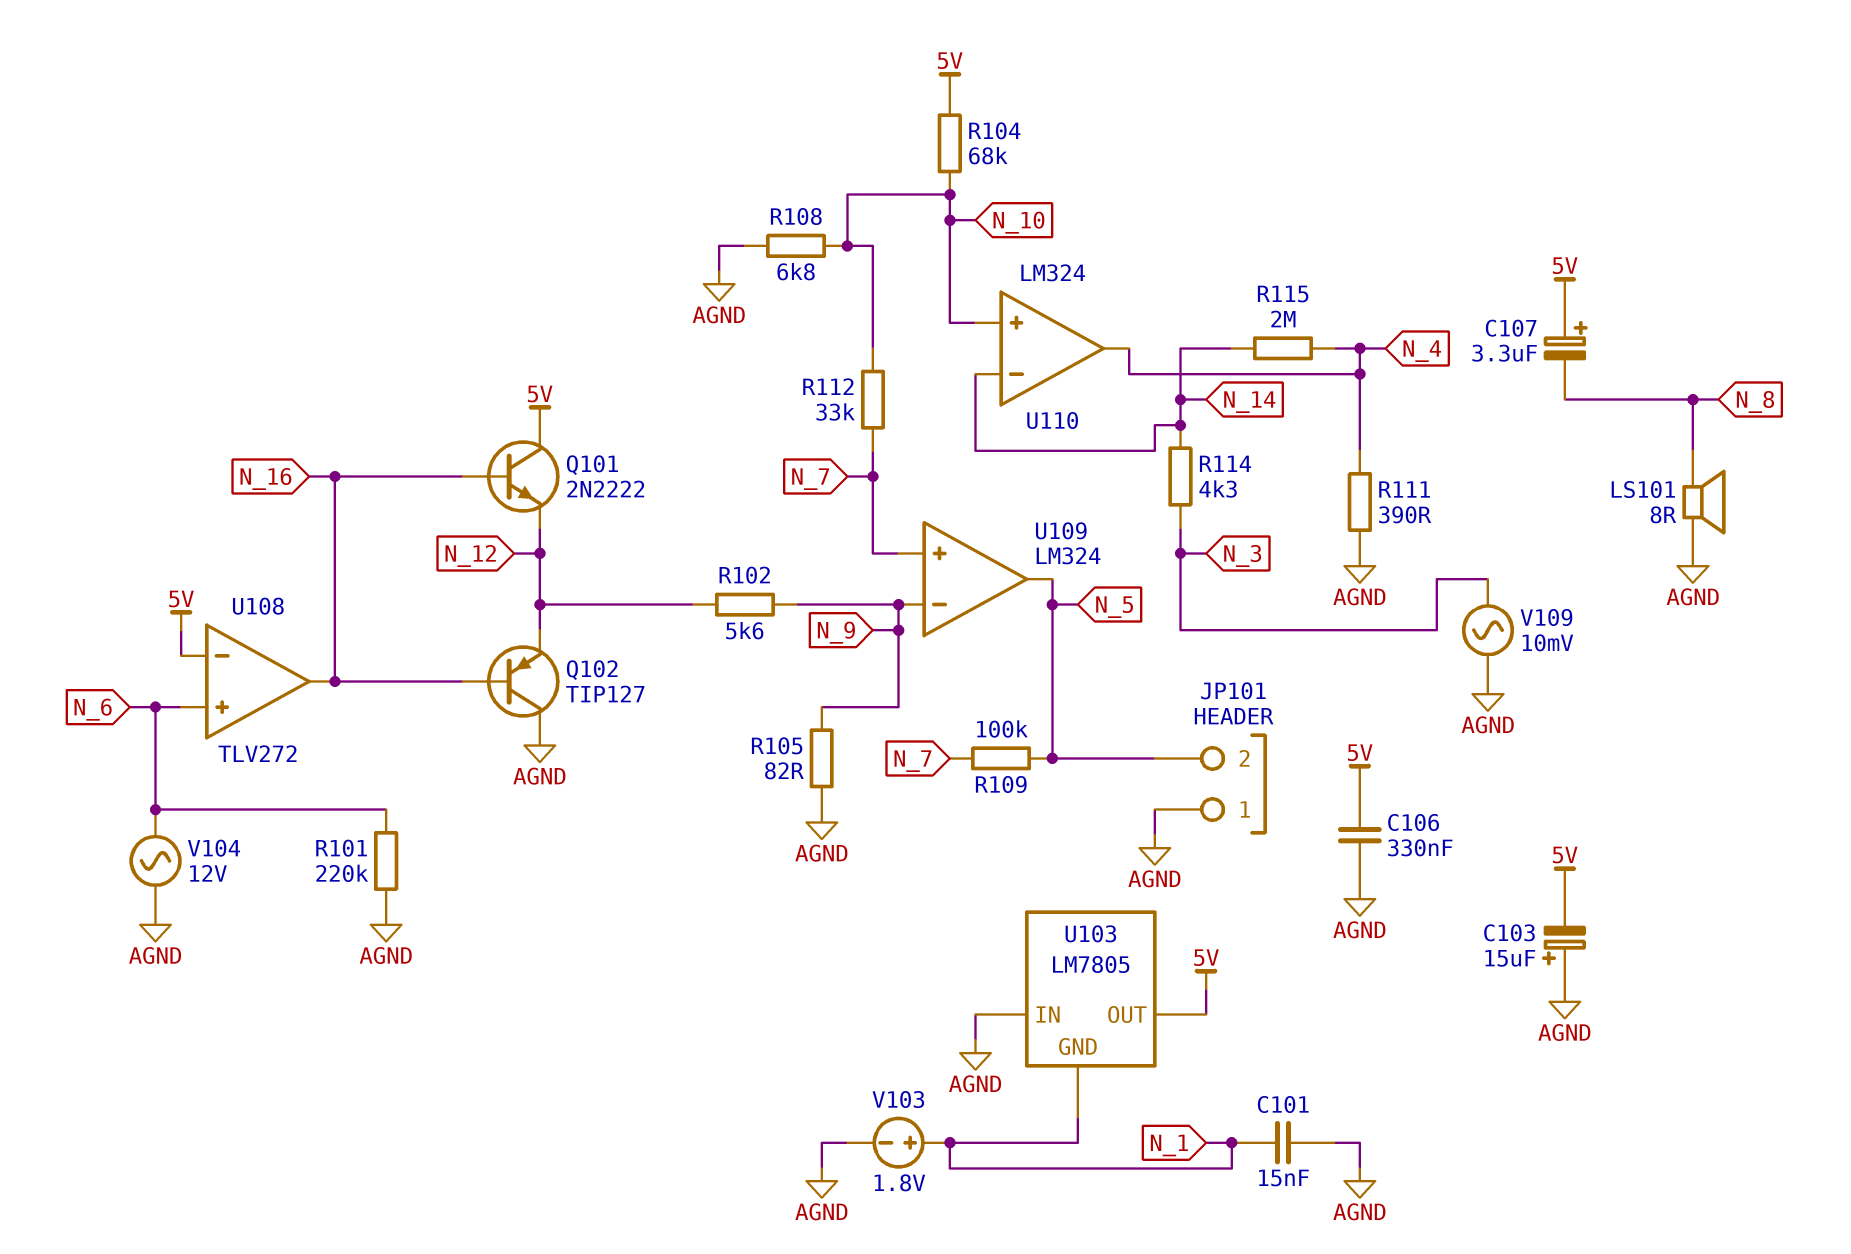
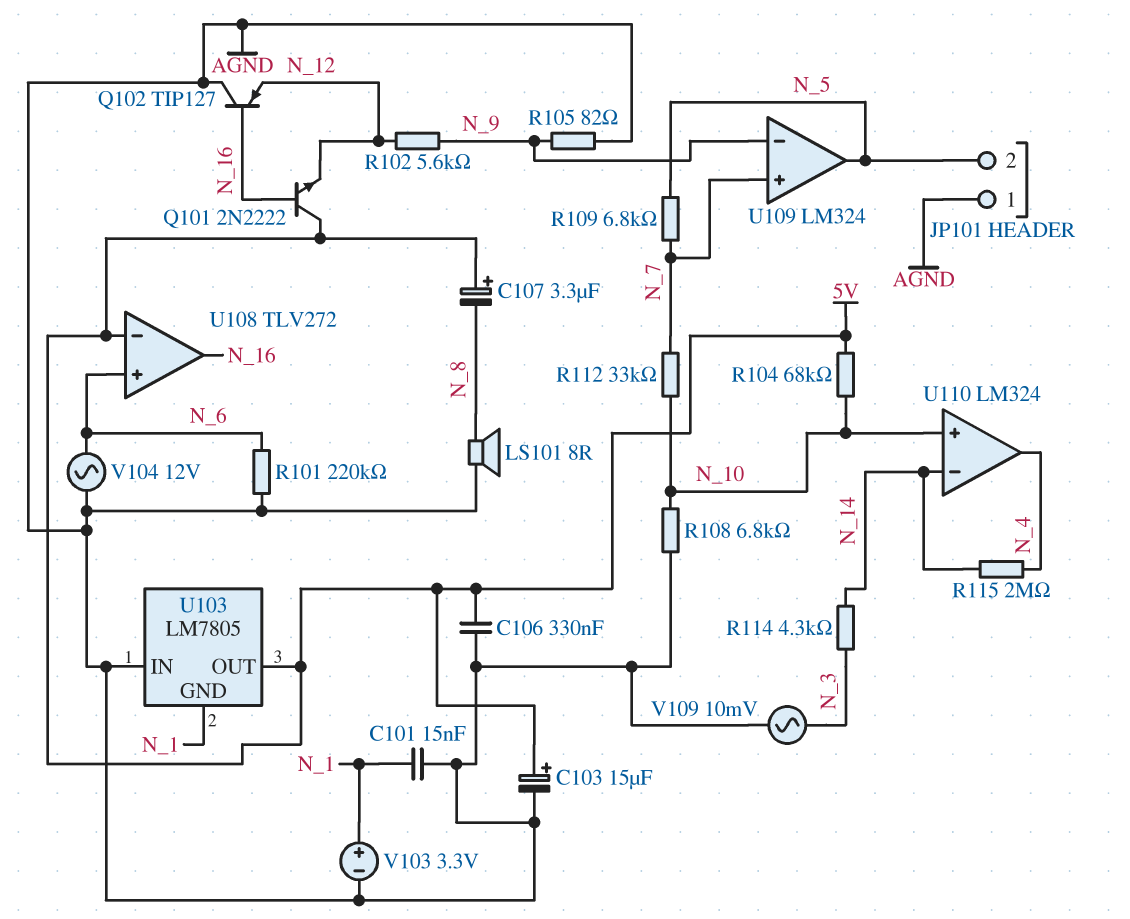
C103: 15uF (plus AGND, minus 5V) -> 15uF (plus 5V, minus AGND)
R109: 100k (N_5, N_7) -> 6.8k (N_5, N_7)
R111: 390 (AGND, N_4) -> none
V103: 1.8V (plus N_1, minus AGND) -> 3.3V (plus N_1, minus AGND)

